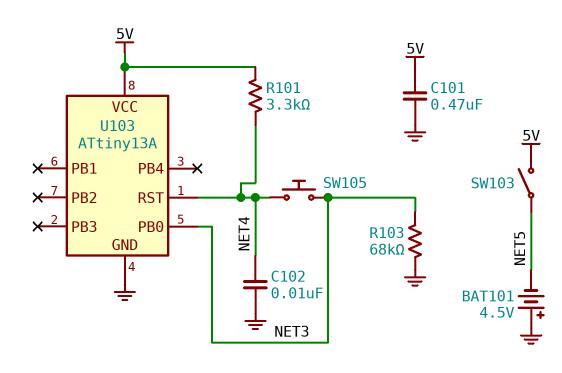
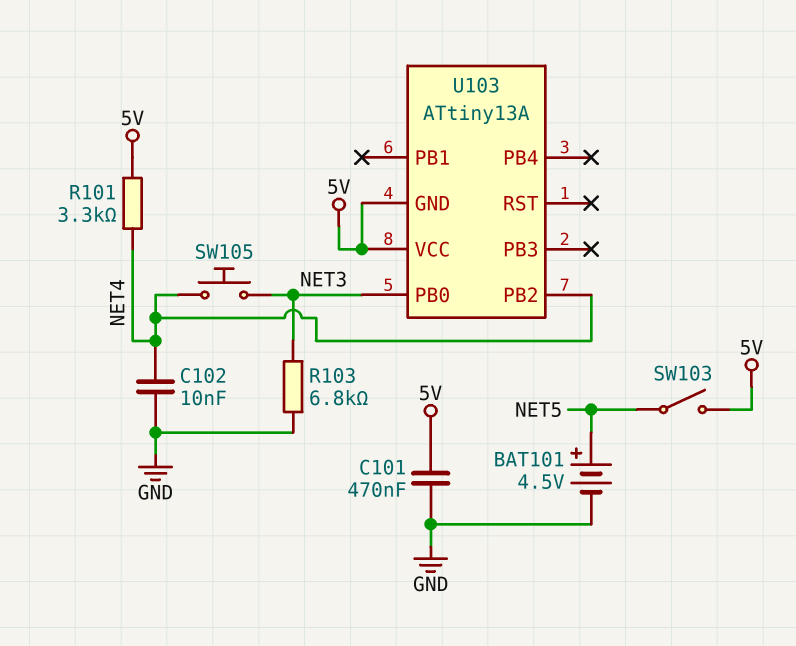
BAT101: 4.5V (plus GND, minus NET5) -> 4.5V (plus NET5, minus GND)
R103: 68k (GND, NET3) -> 6.8k (GND, NET3)
U103 pin GND: GND -> 5V
U103 pin PB2: none -> NET4
U103 pin RST: NET4 -> none

